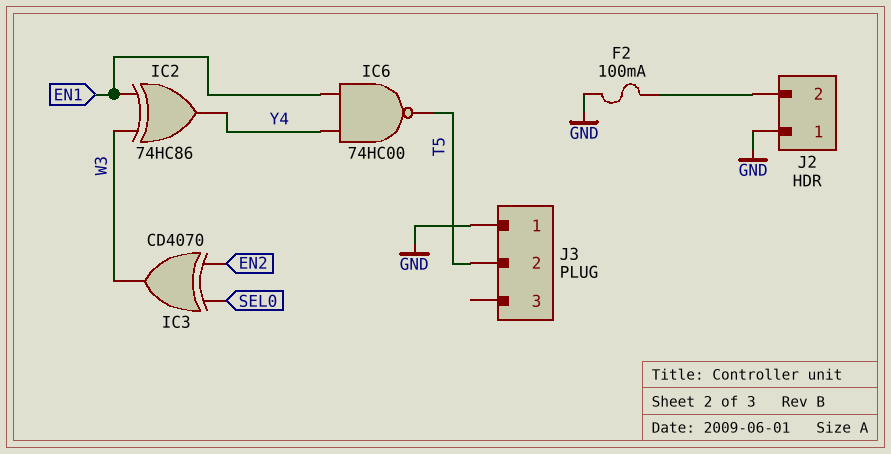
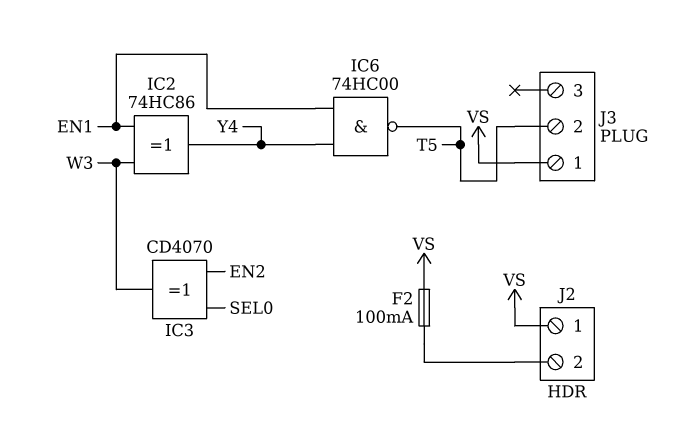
F2: 100mA (GND, J2/2) -> 100mA (J2/2, VS)
J2 pin 1: GND -> VS
J3 pin 1: GND -> VS

